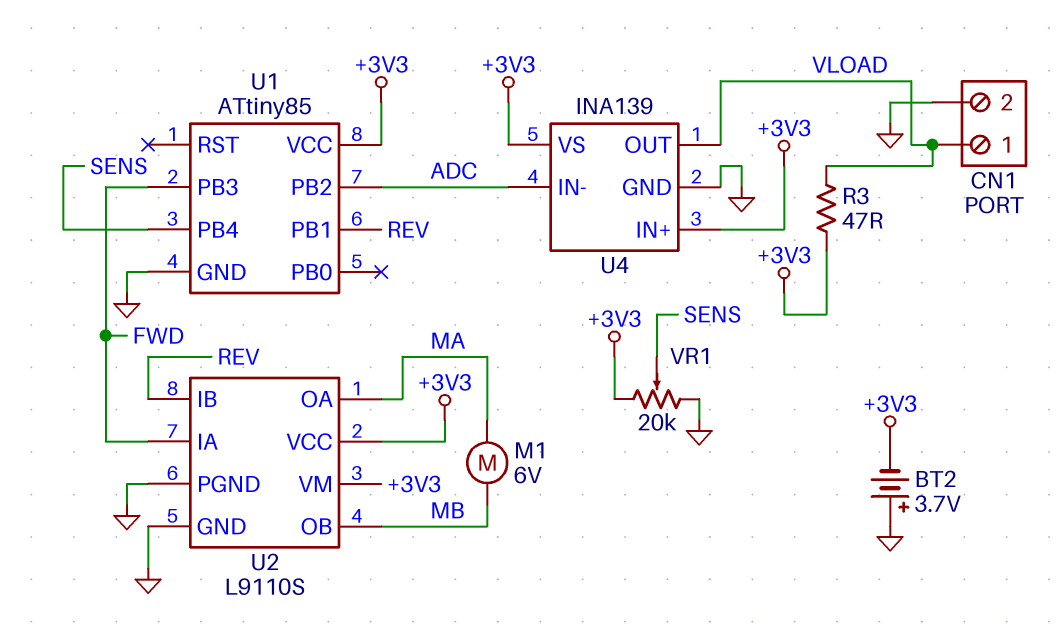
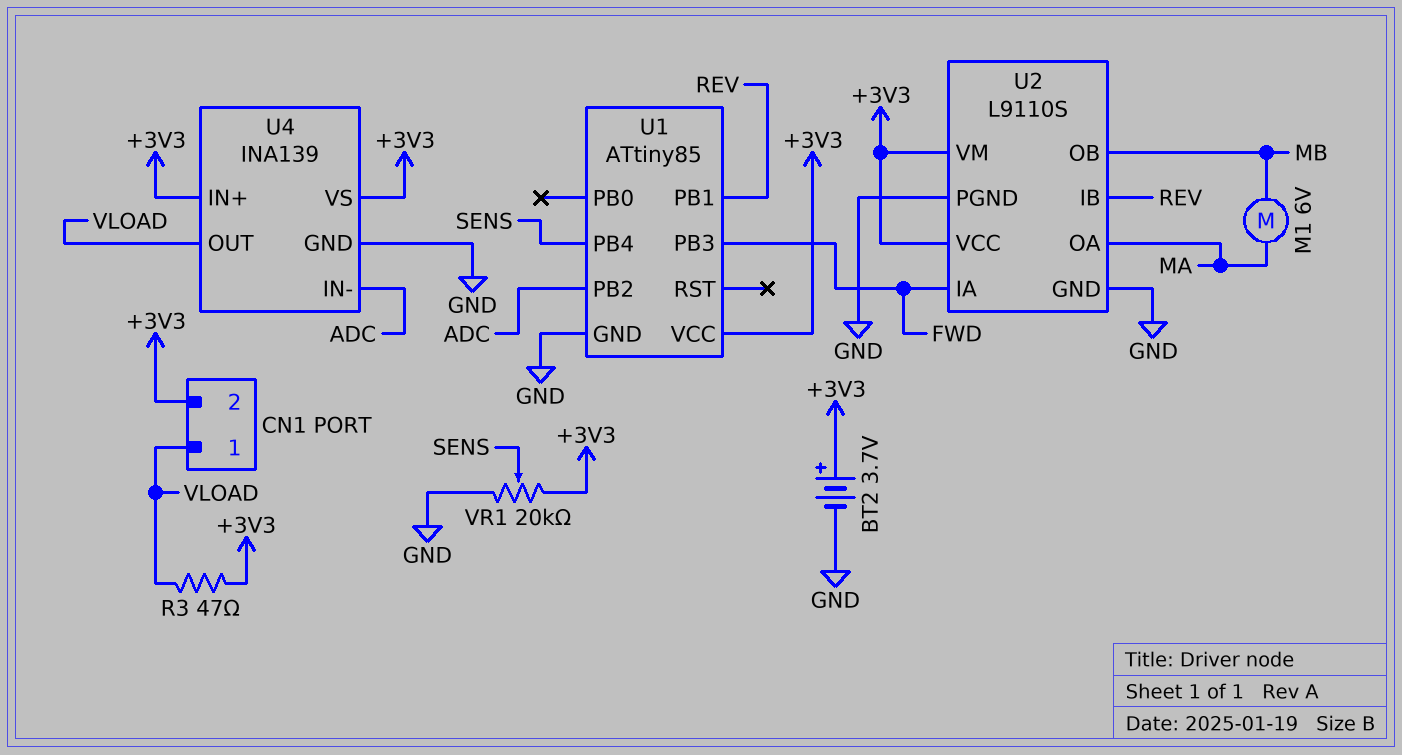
BT2: 3.7V (plus GND, minus +3V3) -> 3.7V (plus +3V3, minus GND)
CN1 pin 2: GND -> +3V3

